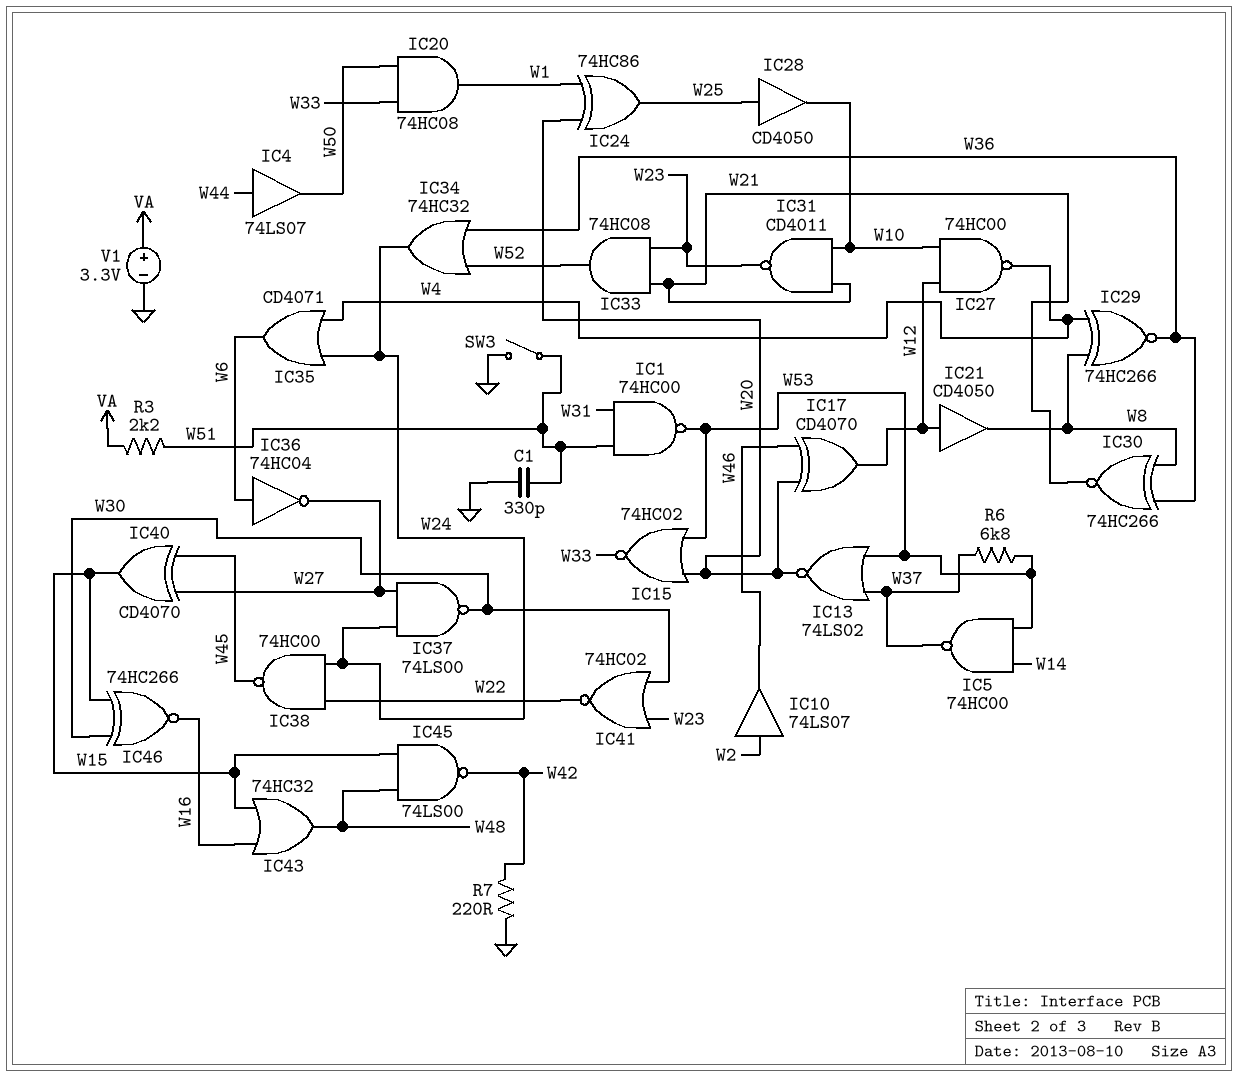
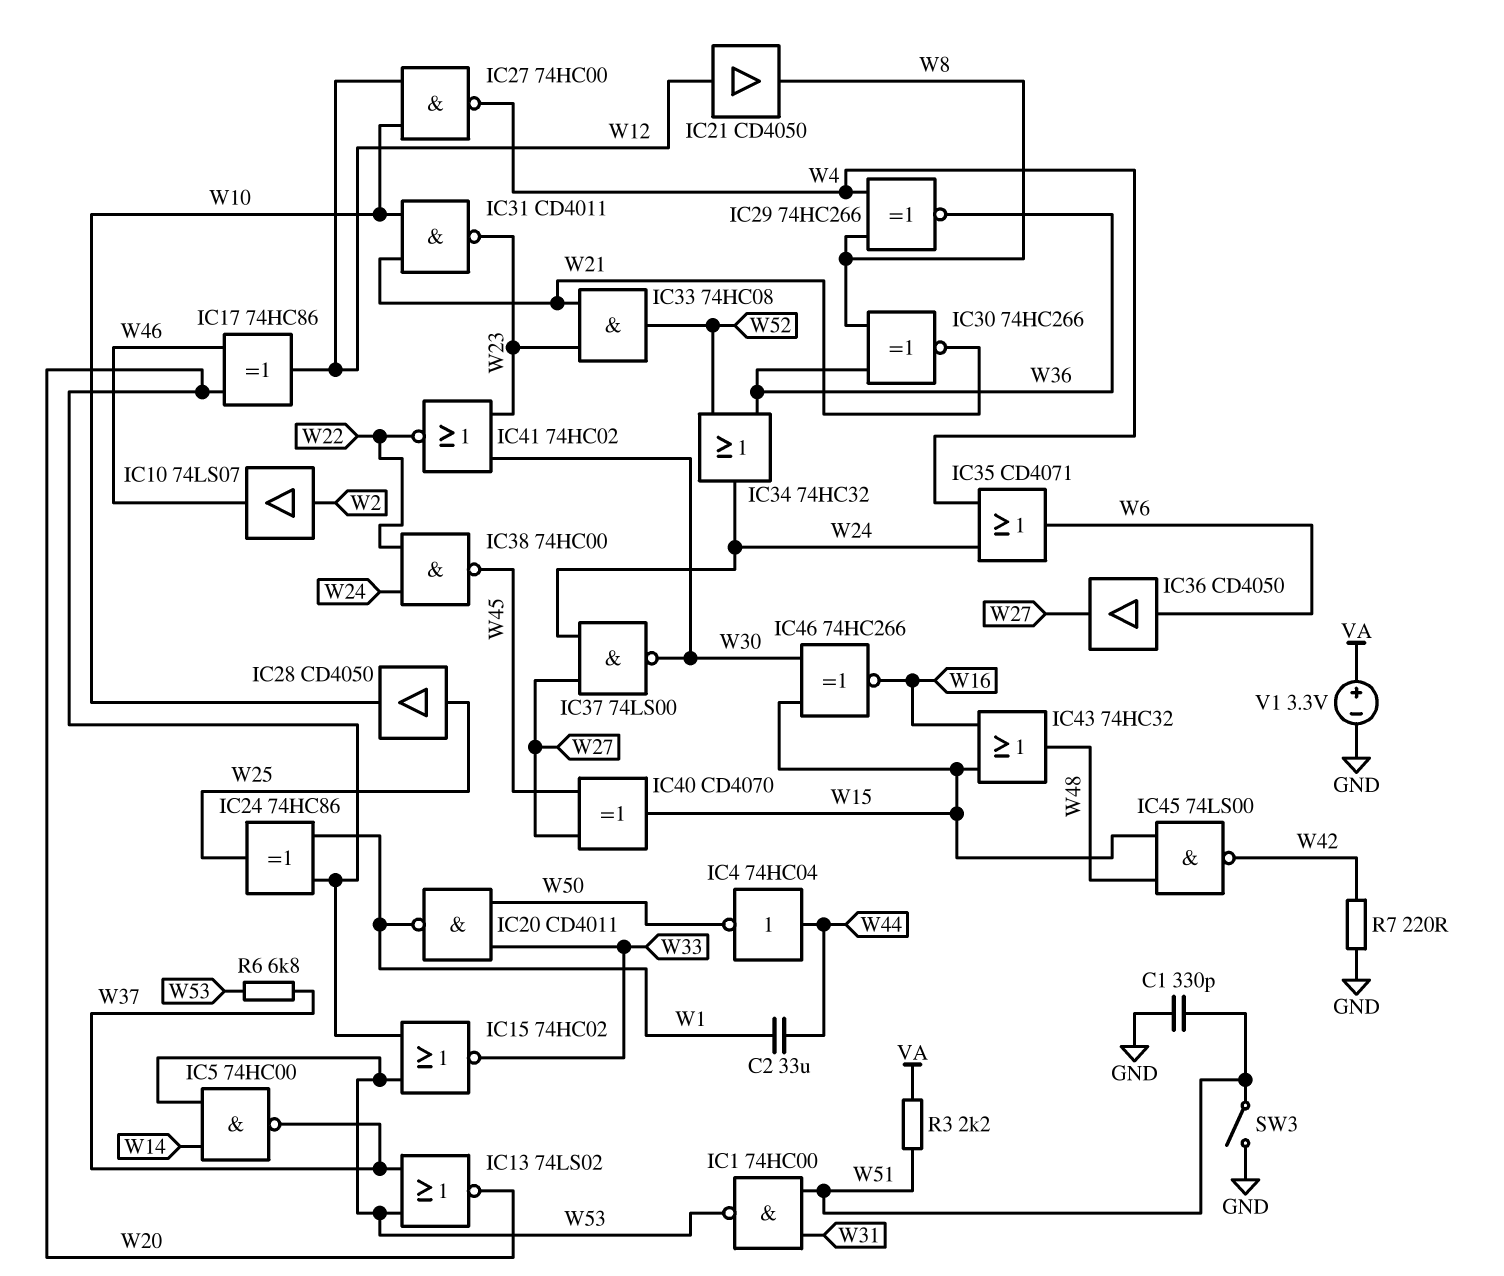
C2: none -> 33uF (W1, W44)
IC4: buffer 74LS07 (in W44, out W50) -> NOT 74HC04 (in W44, out W50)
IC17: XOR CD4070 (in W20, in W46, out W12) -> XOR 74HC86 (in W20, in W46, out W12)
IC20: AND 74HC08 (in W33, in W50, out W1) -> NAND CD4011 (in W33, in W50, out W1)
IC36: NOT 74HC04 (in W6, out W27) -> buffer CD4050 (in W6, out W27)

